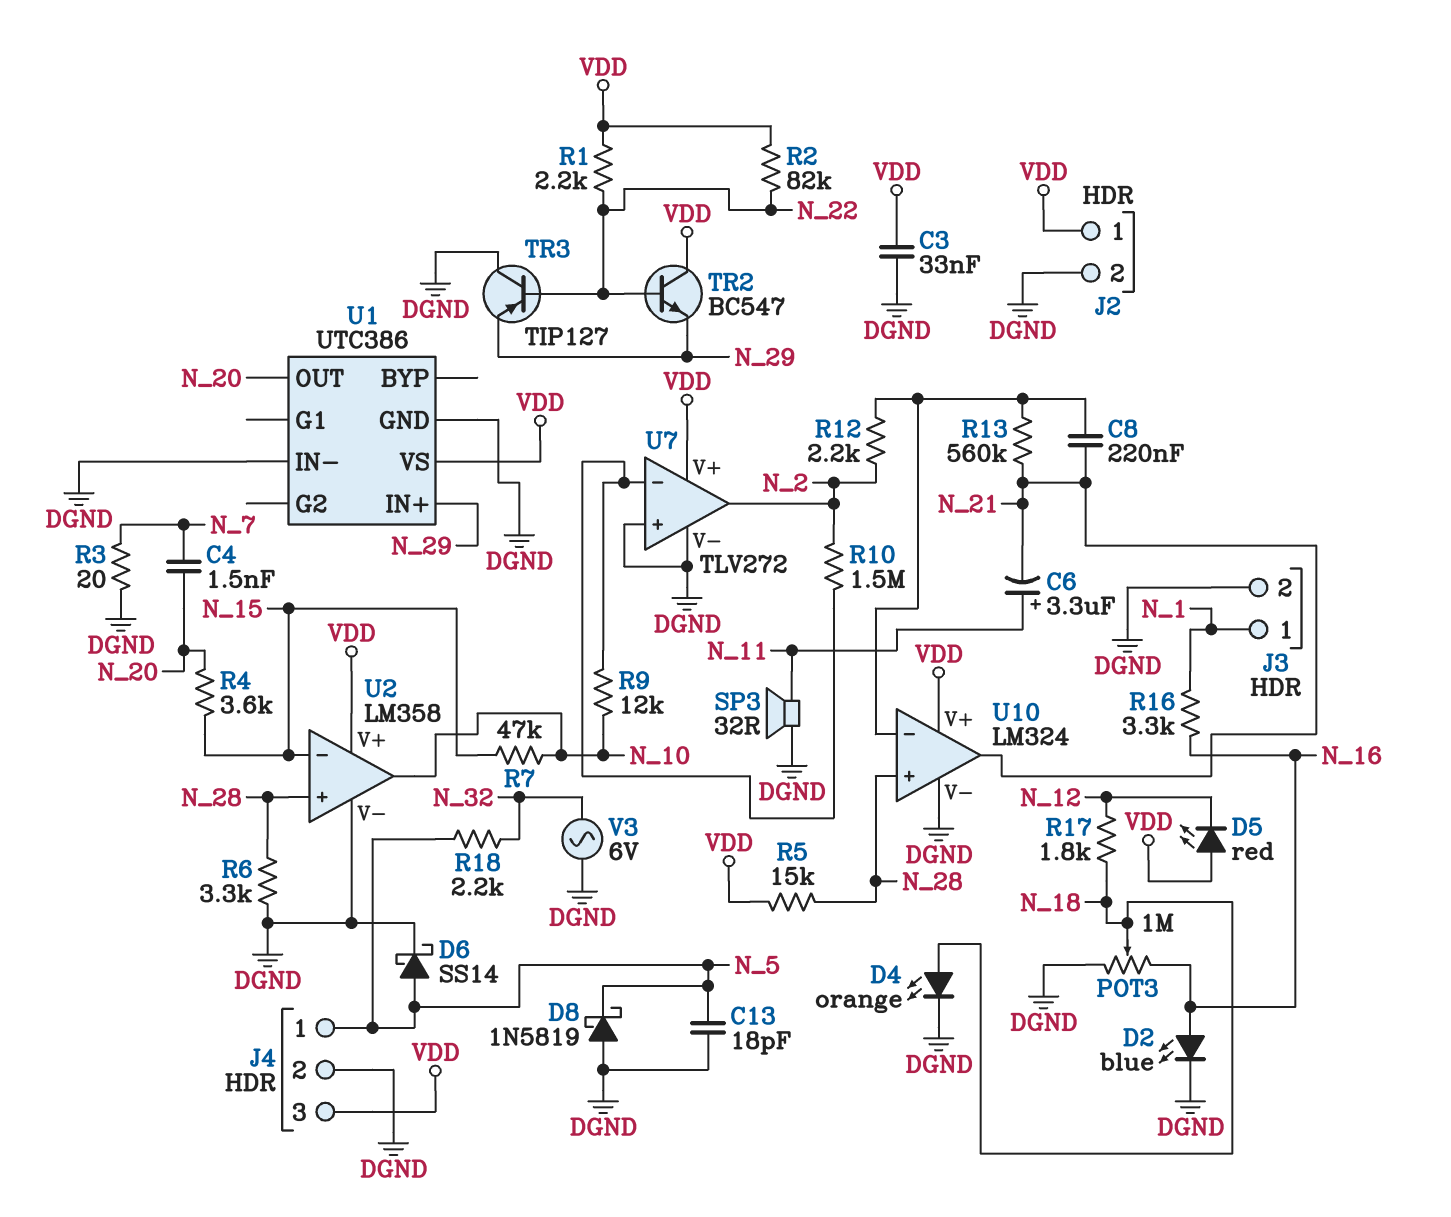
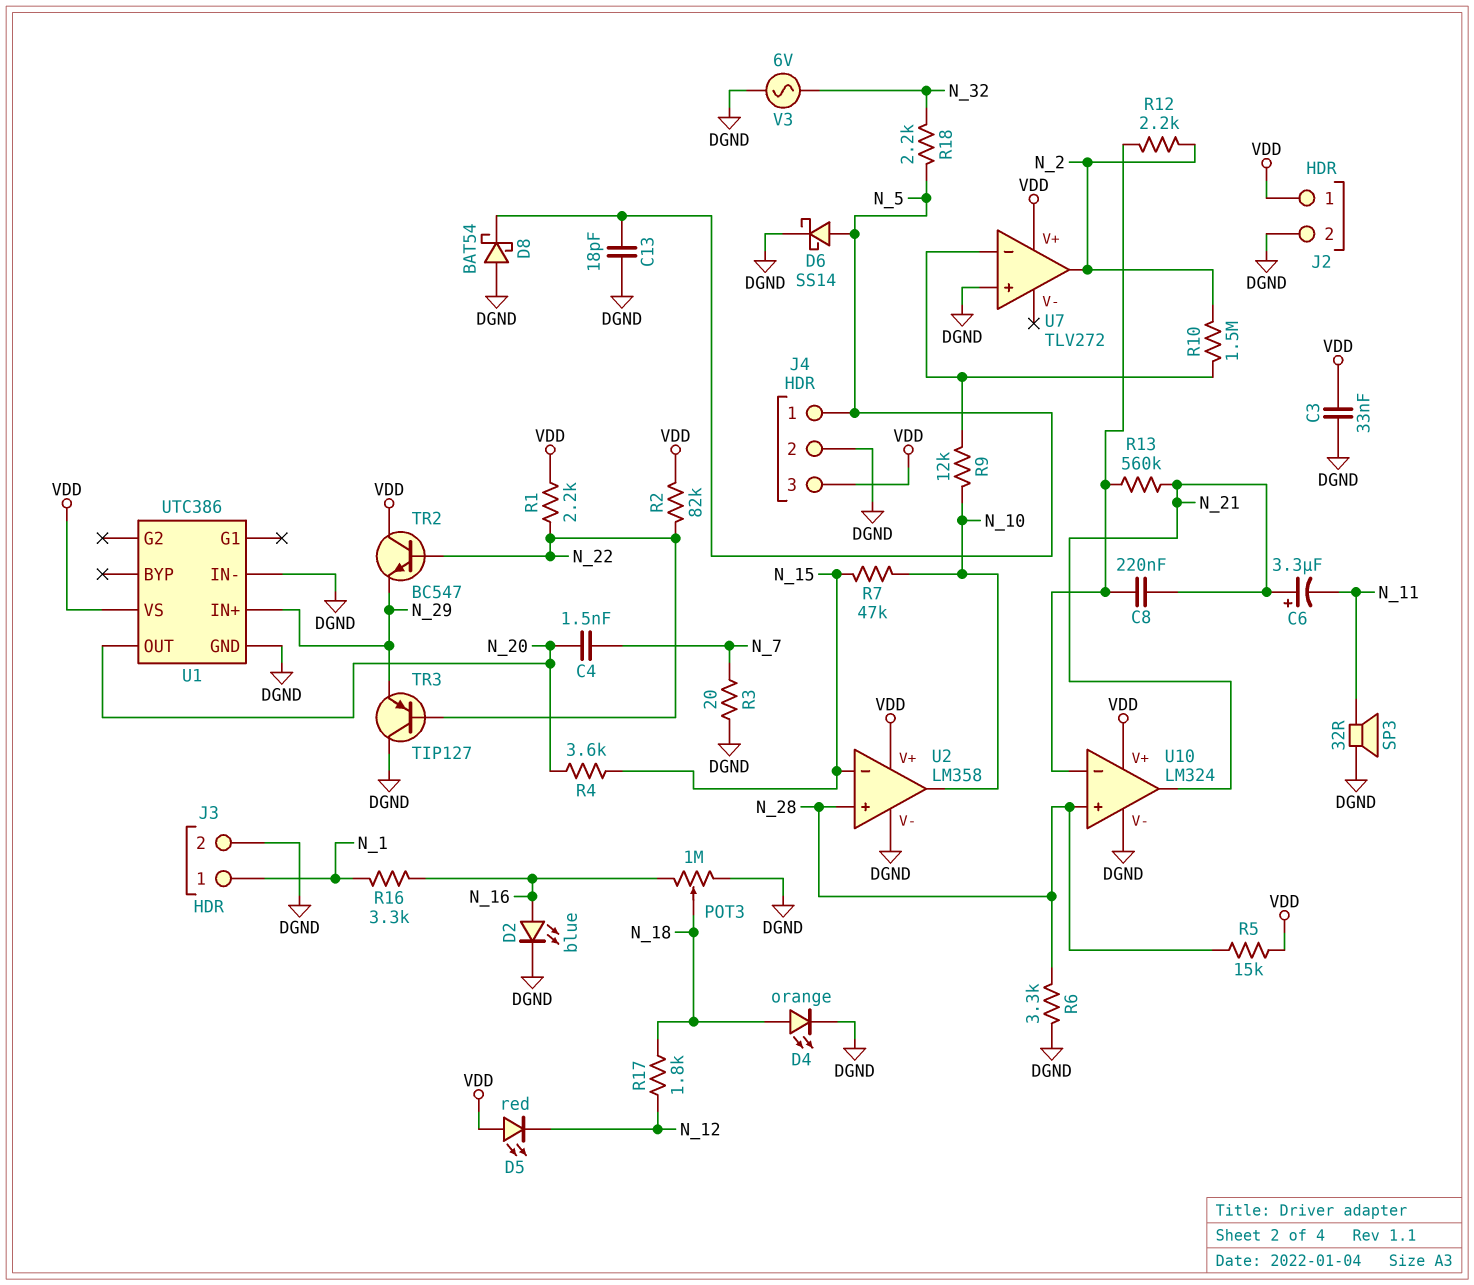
C6: 3.3uF (plus N_11, minus N_21) -> 3.3uF (plus N_21, minus N_11)
D8: schottky 1N5819 (A DGND, K N_5) -> schottky BAT54 (A DGND, K N_5)
U7 pin V-: DGND -> none

